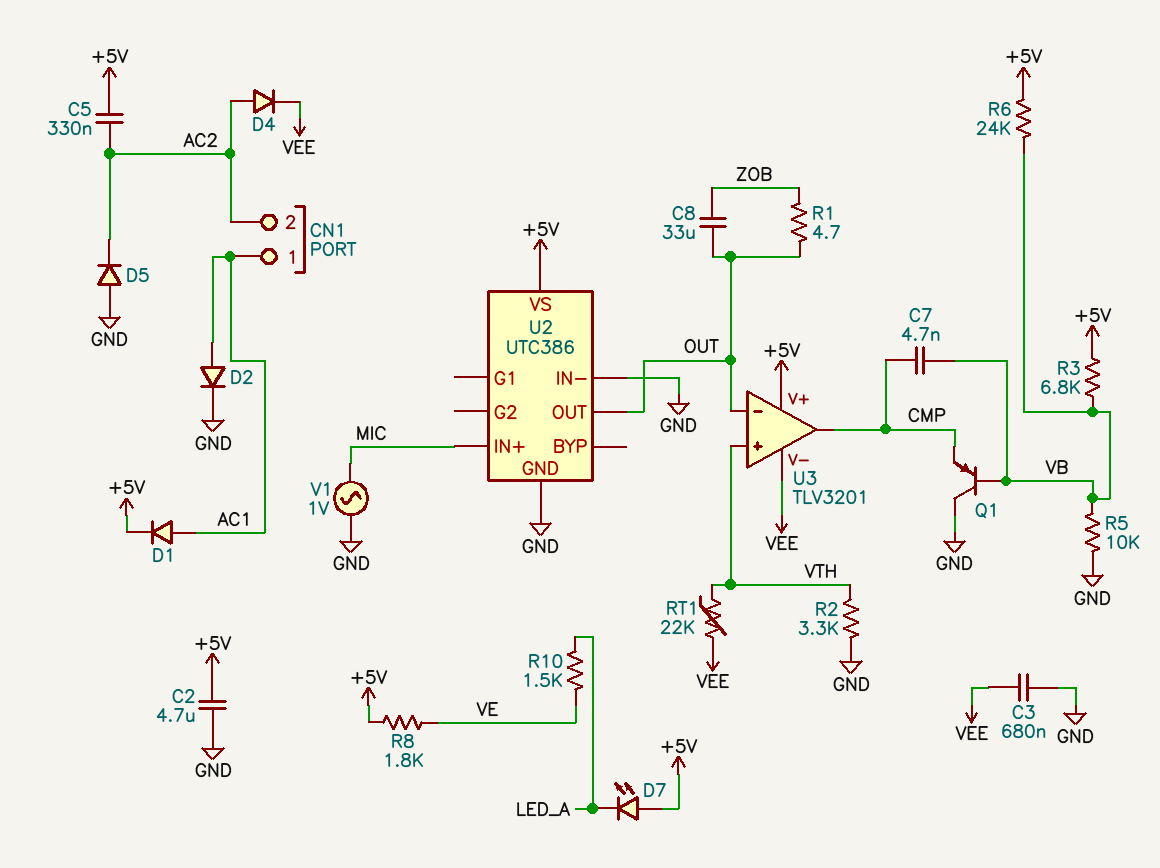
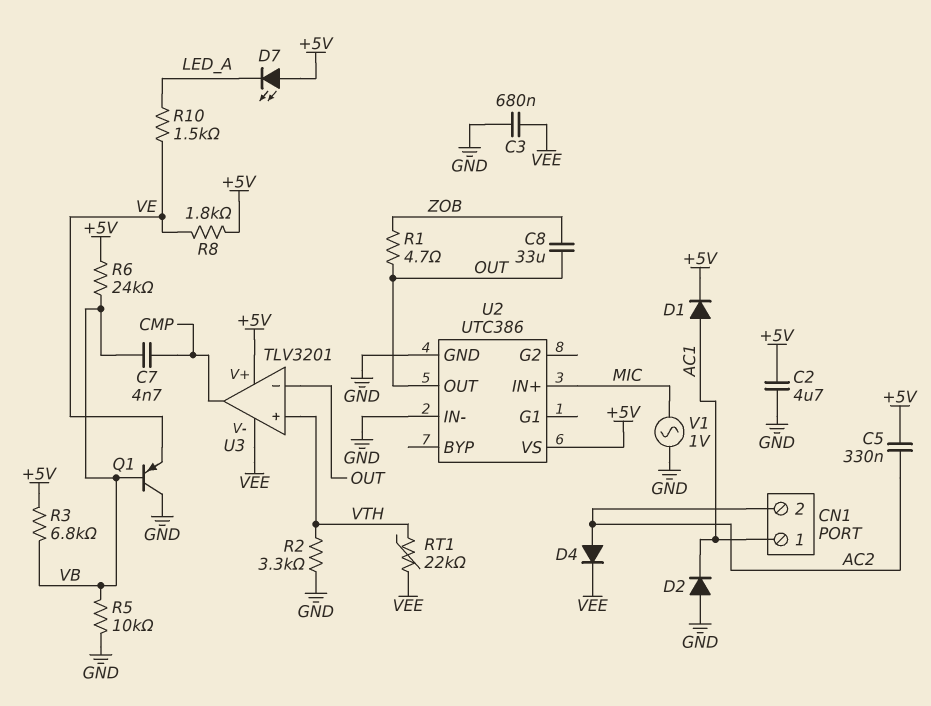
D2: diode (A AC1, K GND) -> diode (A GND, K AC1)
D5: diode (A GND, K AC2) -> none
Q1: PNP (B VB, C GND, E CMP) -> PNP (B VB, C GND, E VE)

